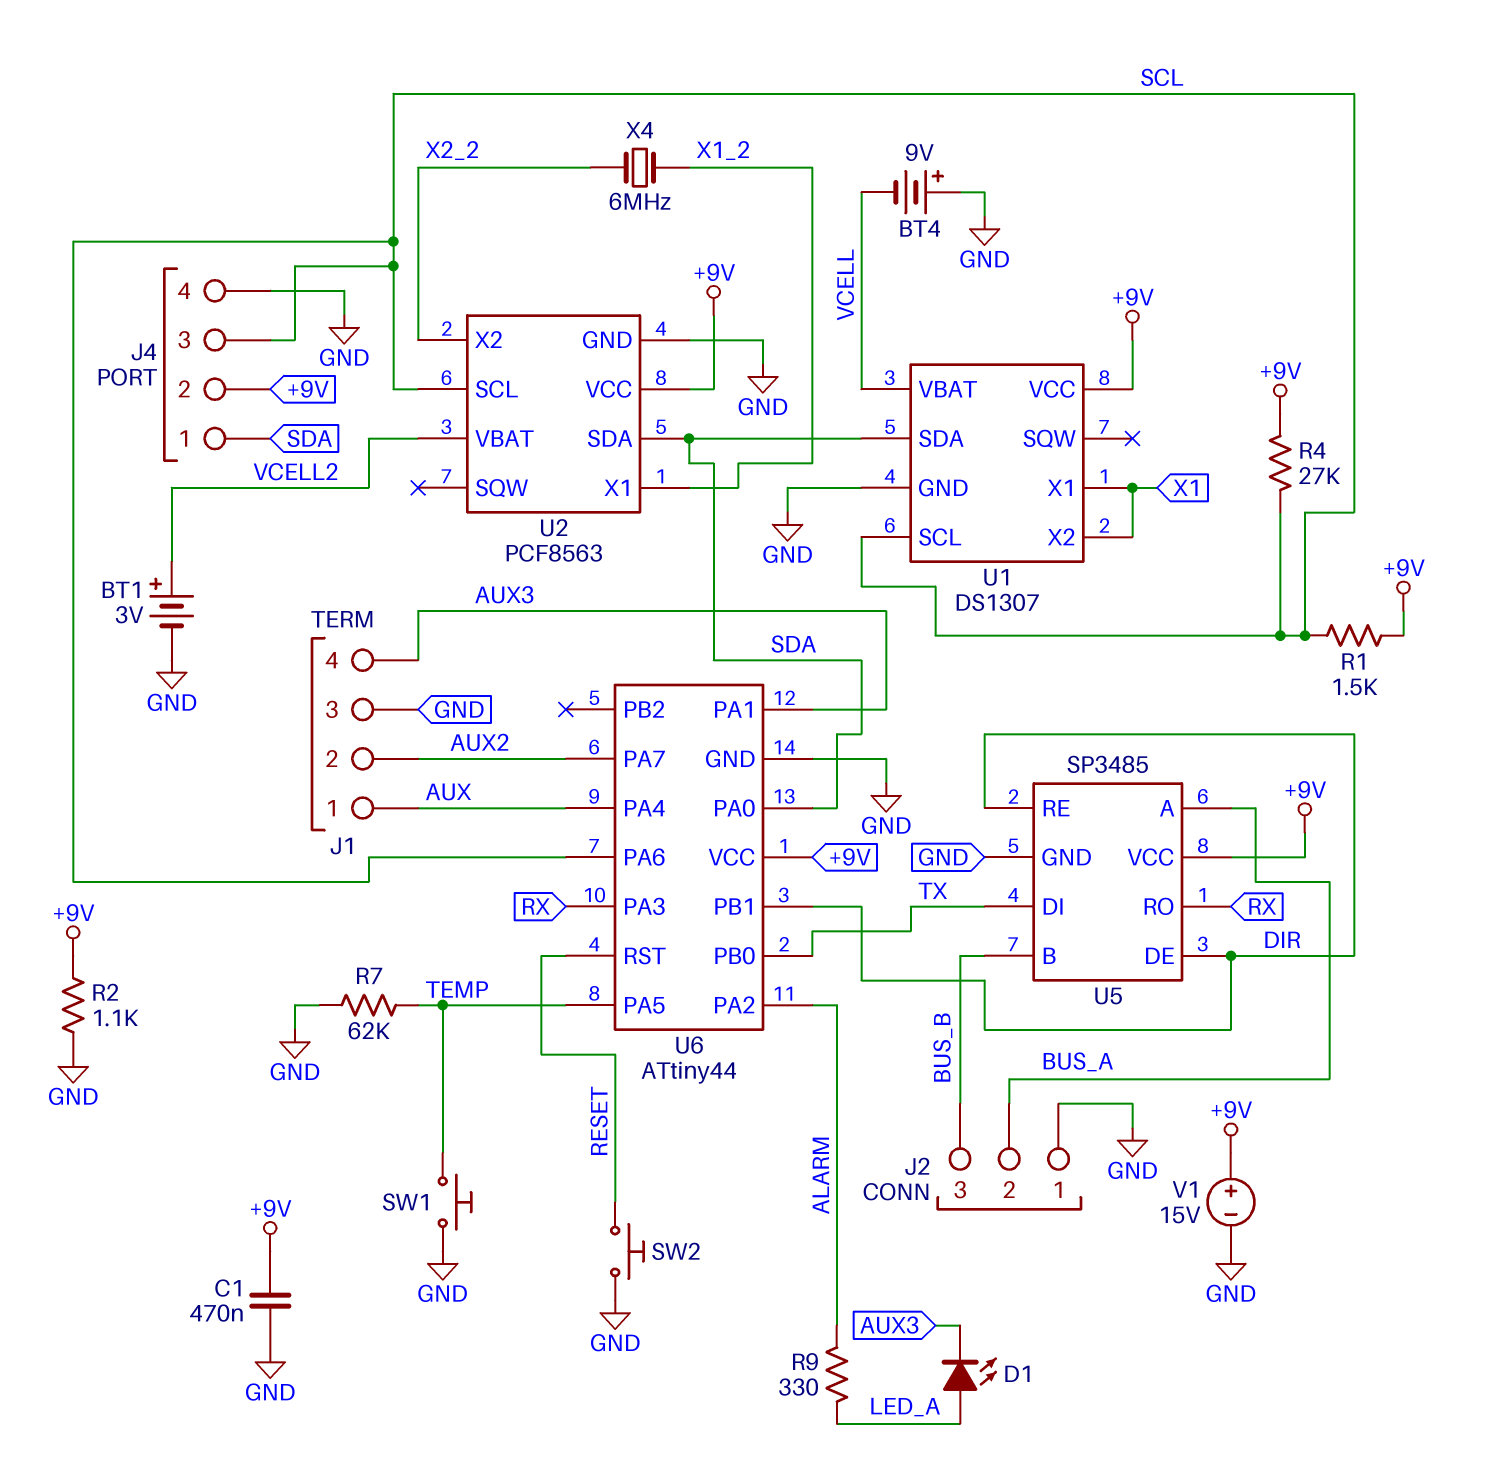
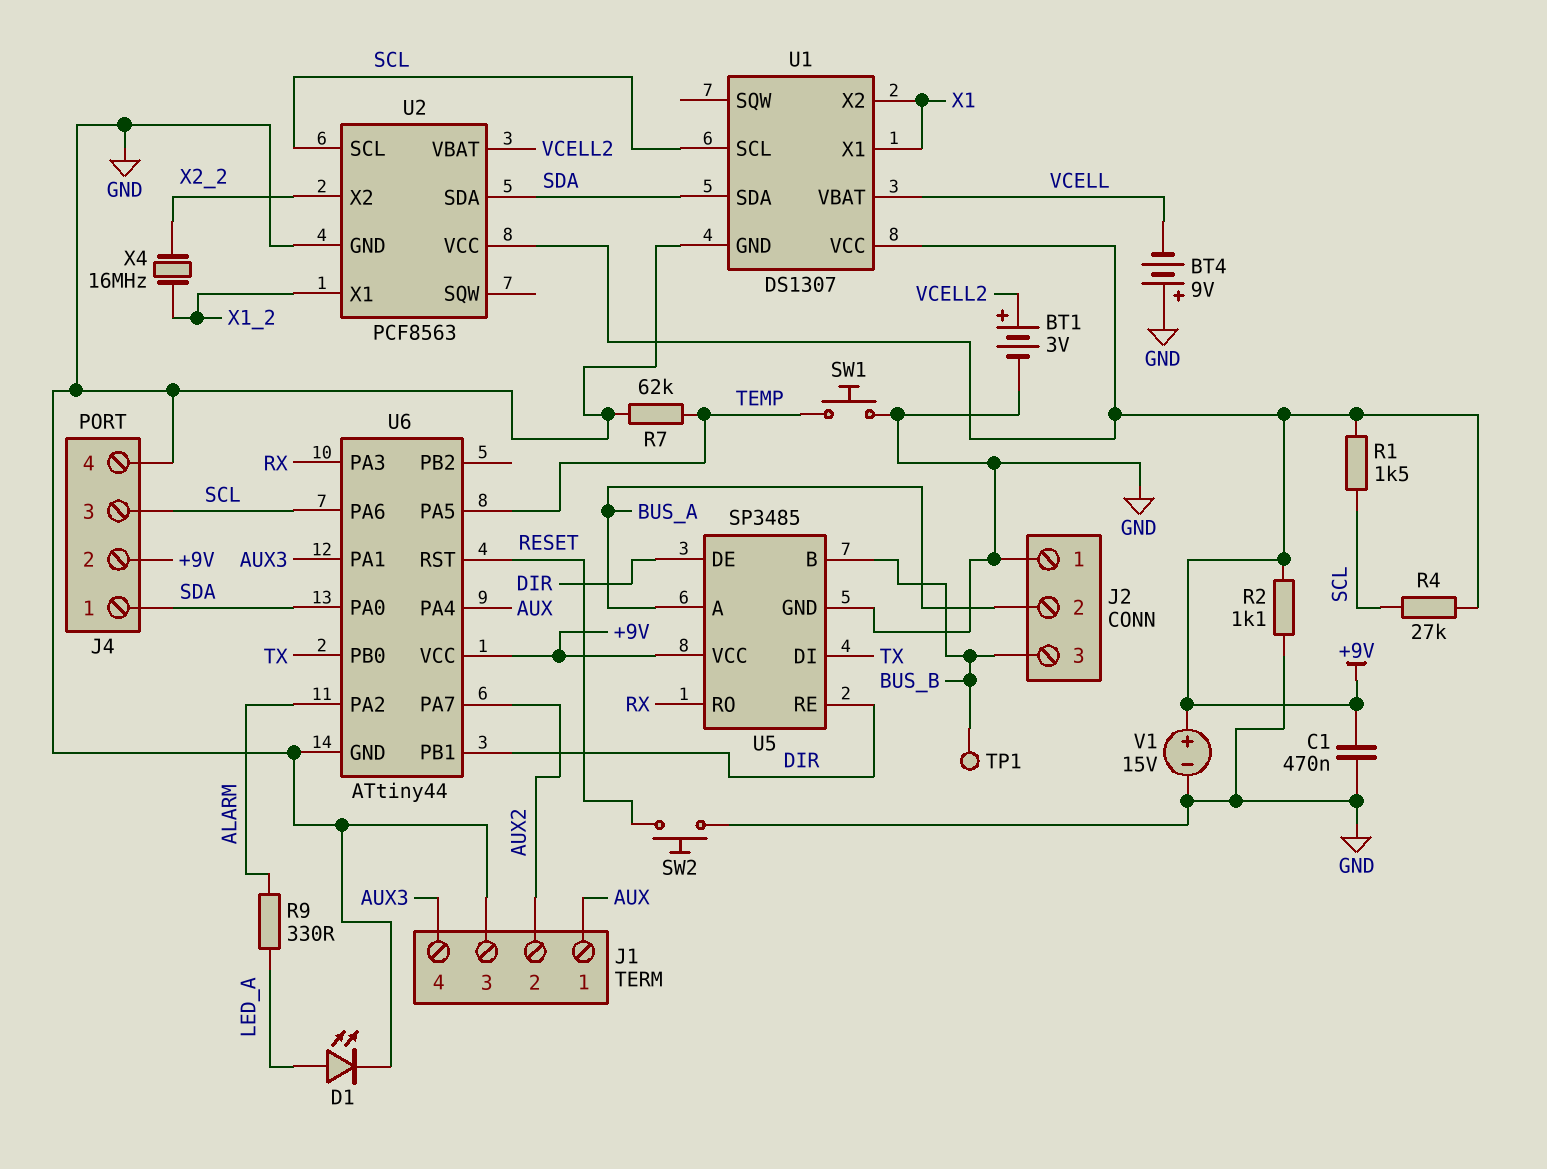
D1: LED (A LED_A, K AUX3) -> LED (A LED_A, K GND)
TP1: none -> test point (BUS_B)
X4: 6MHz (X1_2, X2_2) -> 16MHz (X1_2, X2_2)

